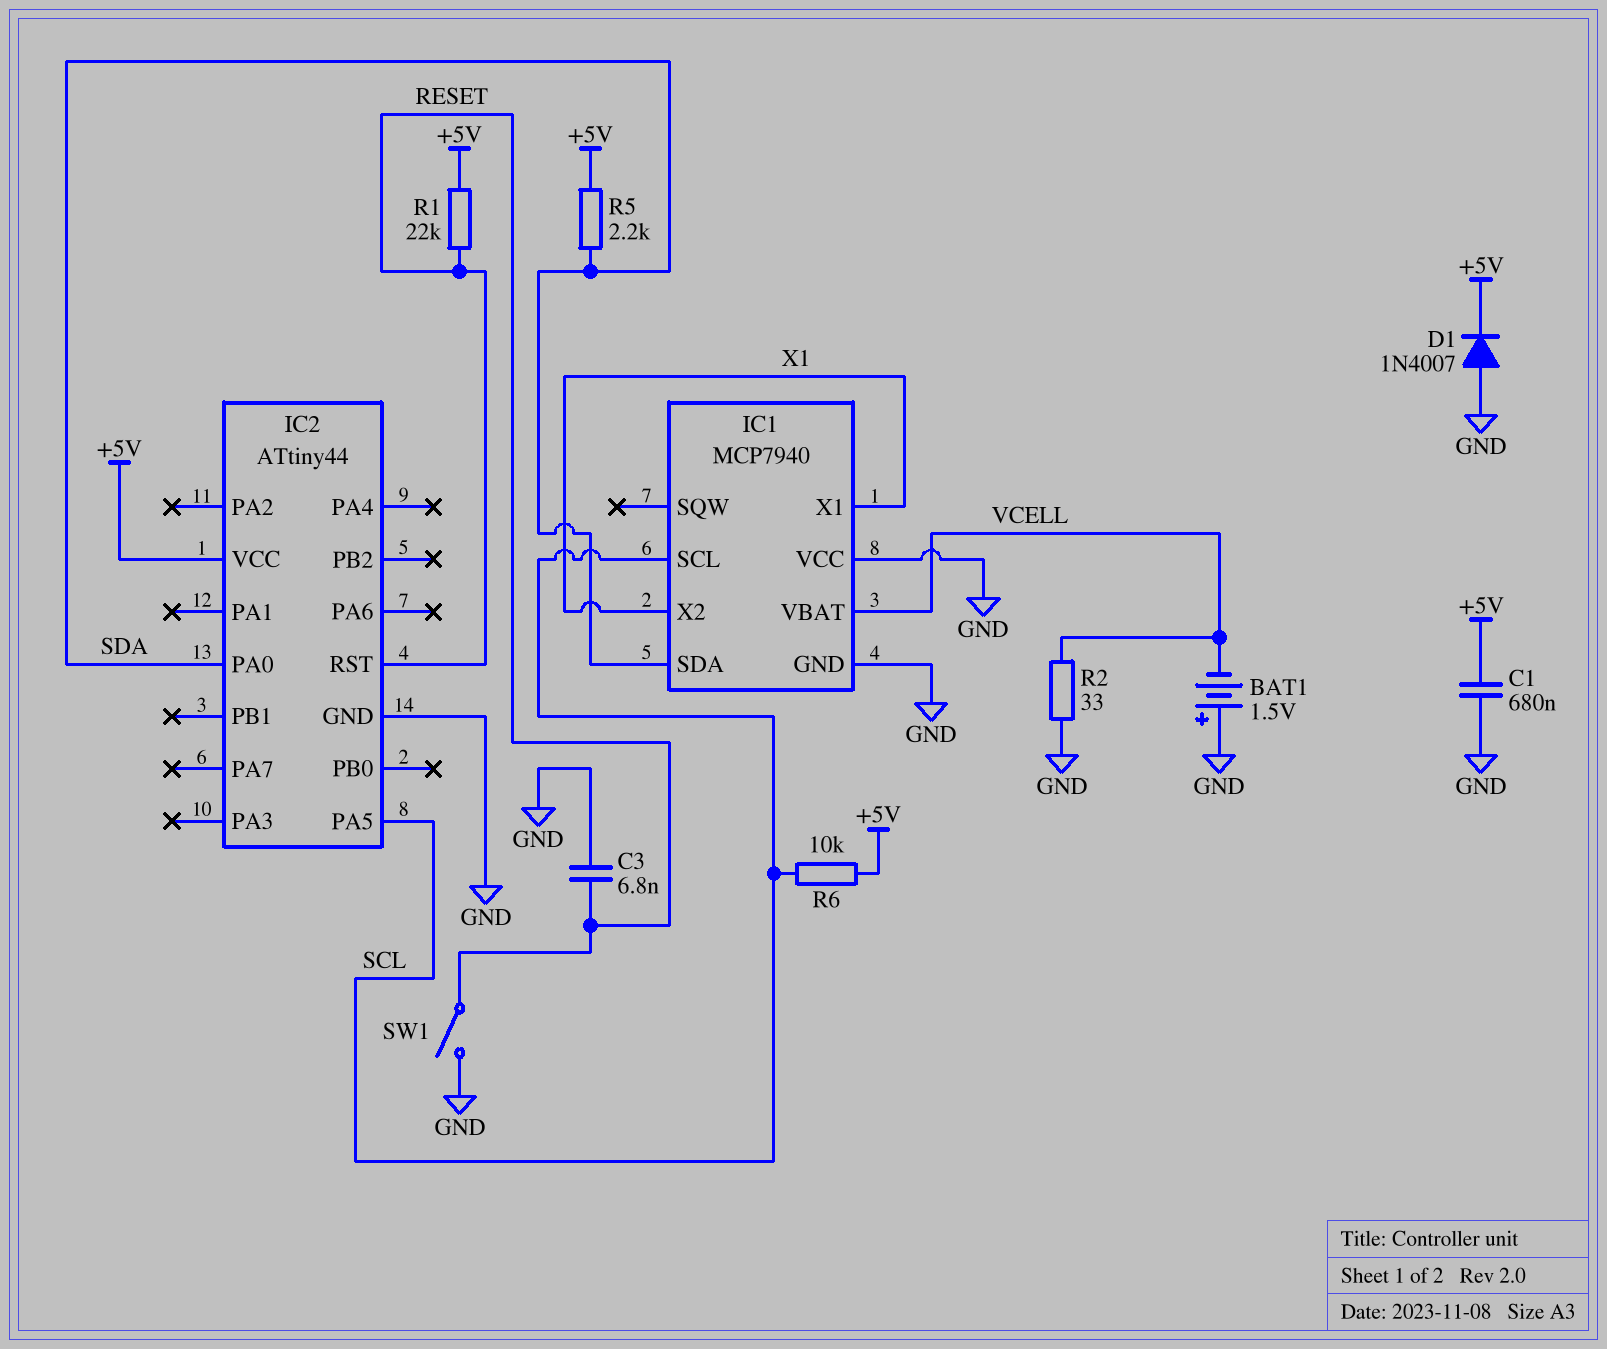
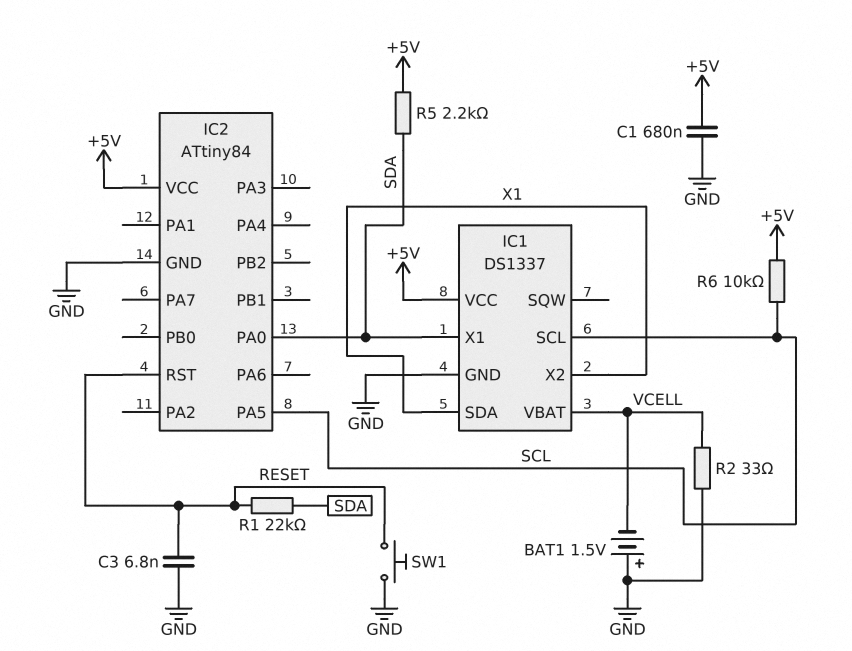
D1: diode 1N4007 (A GND, K +5V) -> none
IC1: MCP7940 -> DS1337
IC1 pin SDA: SDA -> X1
IC1 pin VCC: GND -> +5V
IC1 pin X1: X1 -> SDA
IC2: ATtiny44 -> ATtiny84
R1: 22k (+5V, RESET) -> 22k (RESET, SDA)
SW1: switch (GND, RESET) -> button (GND, RESET)

